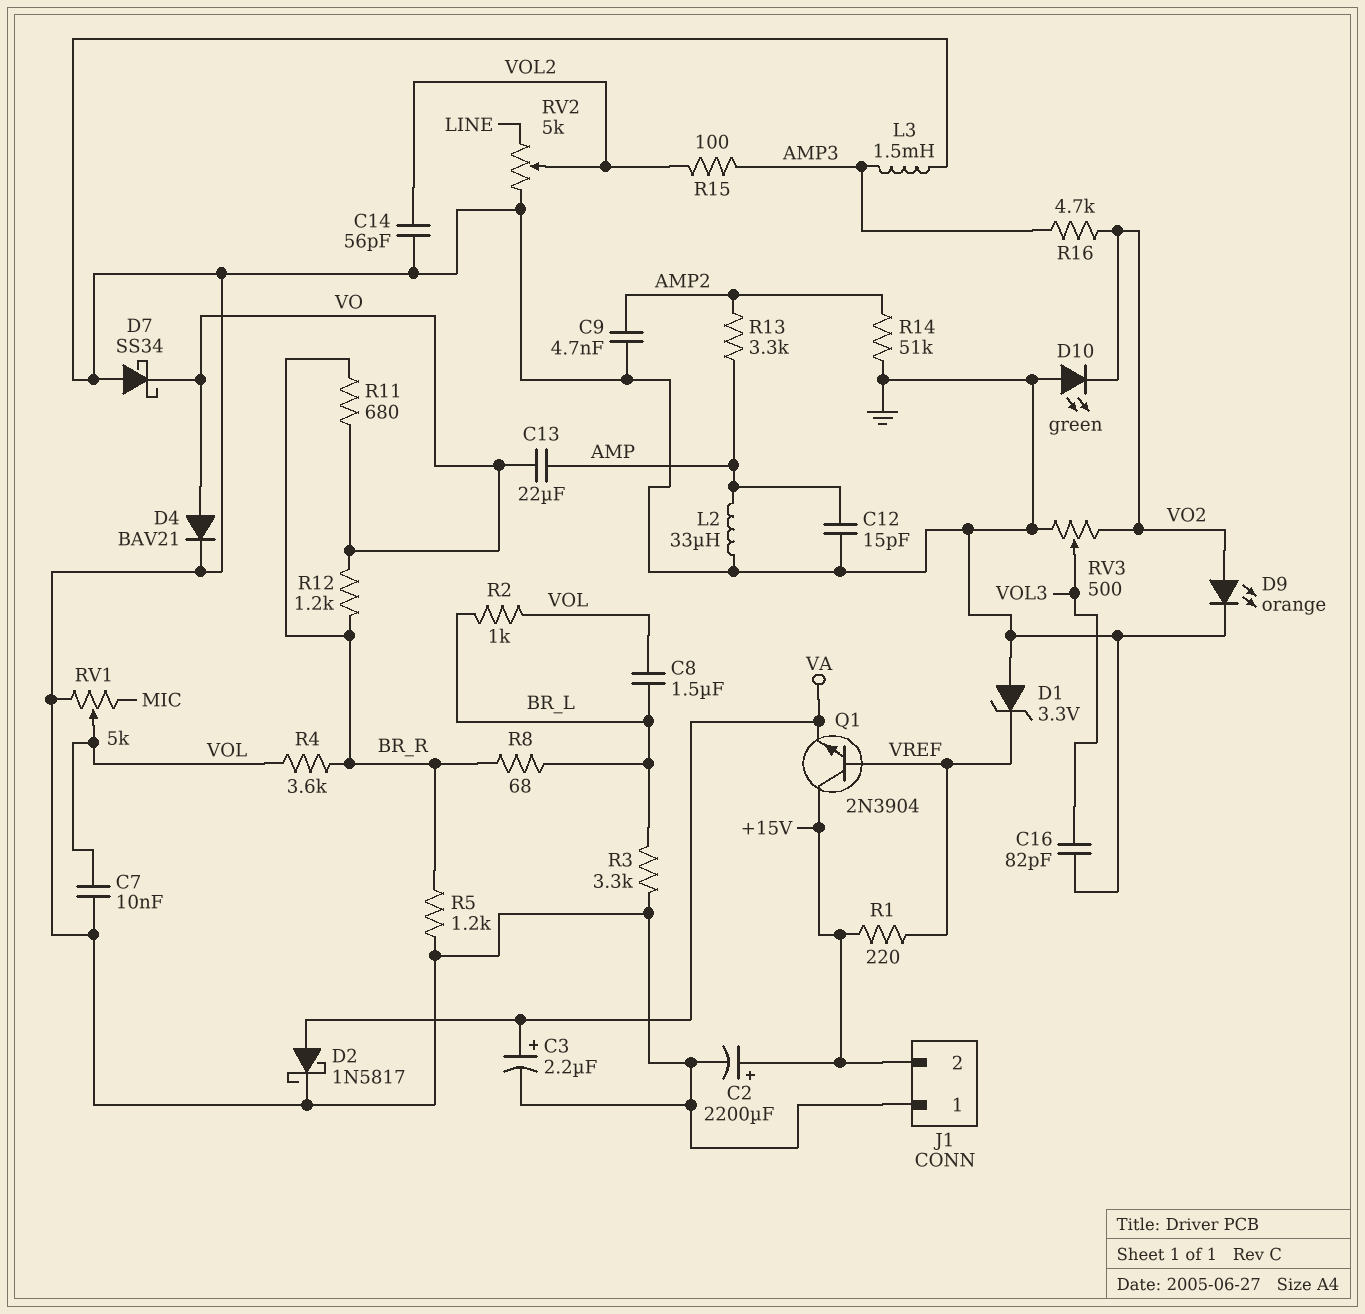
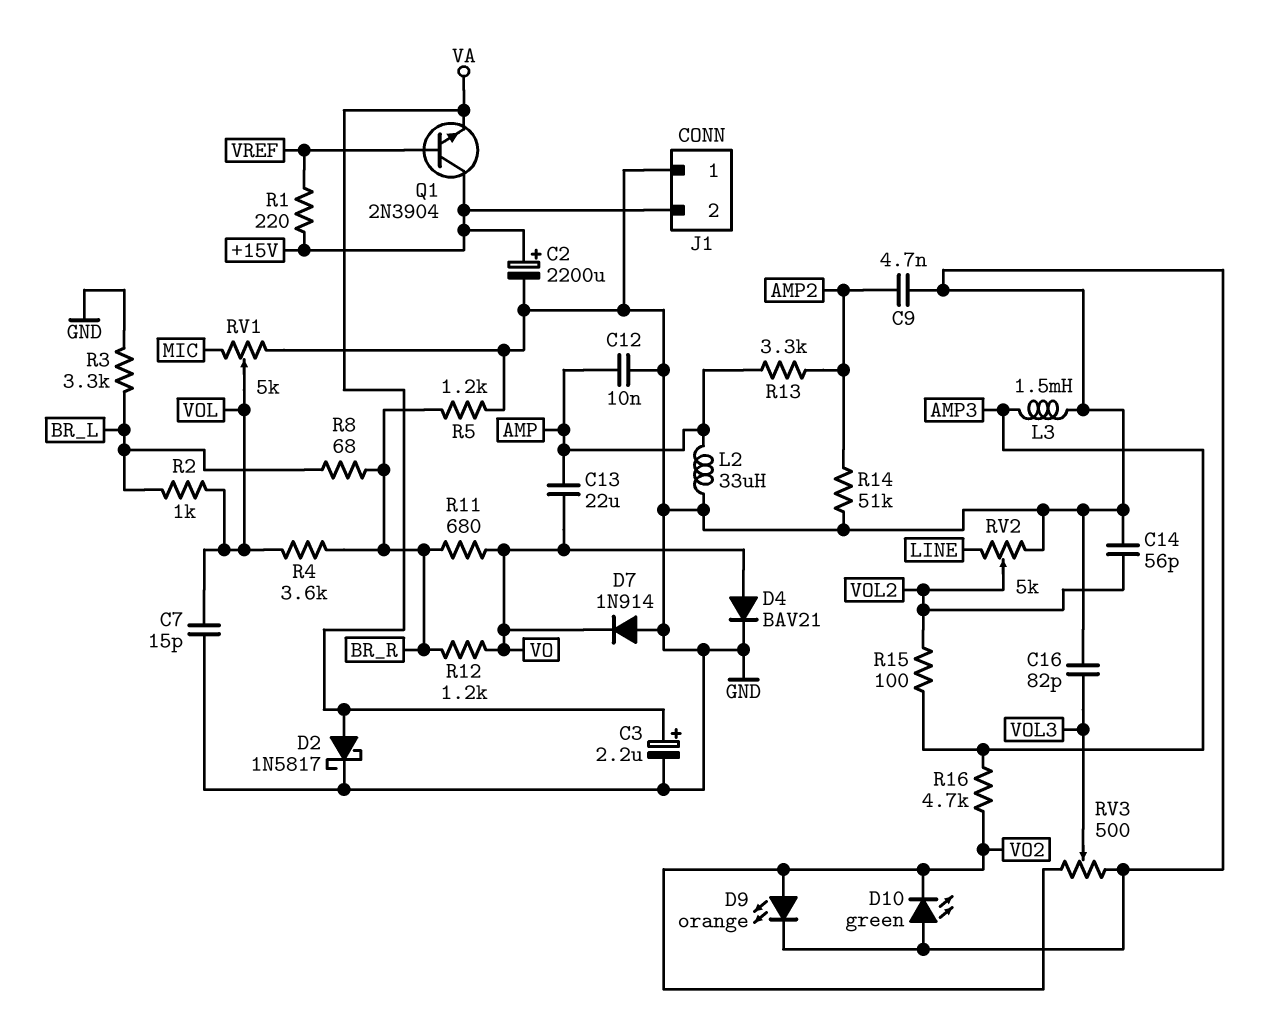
C7: 10nF (GND, VOL) -> 15pF (GND, VOL)
C8: 1.5uF (BR_L, VOL) -> none
C12: 15pF (AMP, GND) -> 10nF (AMP, GND)
D1: zener 3.3V (A GND, K VREF) -> none
D7: schottky SS34 (A GND, K VO) -> diode 1N914 (A GND, K VO)

